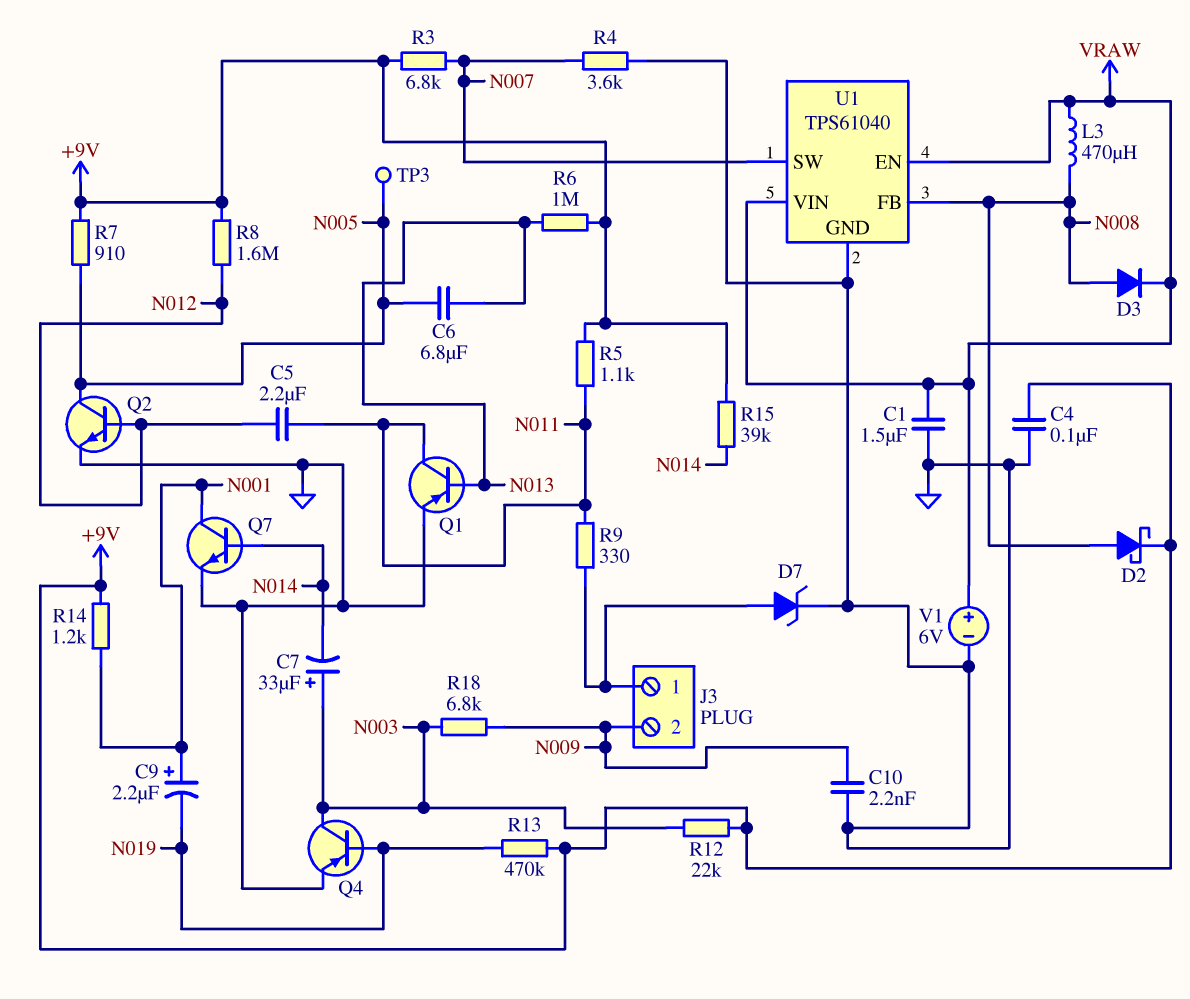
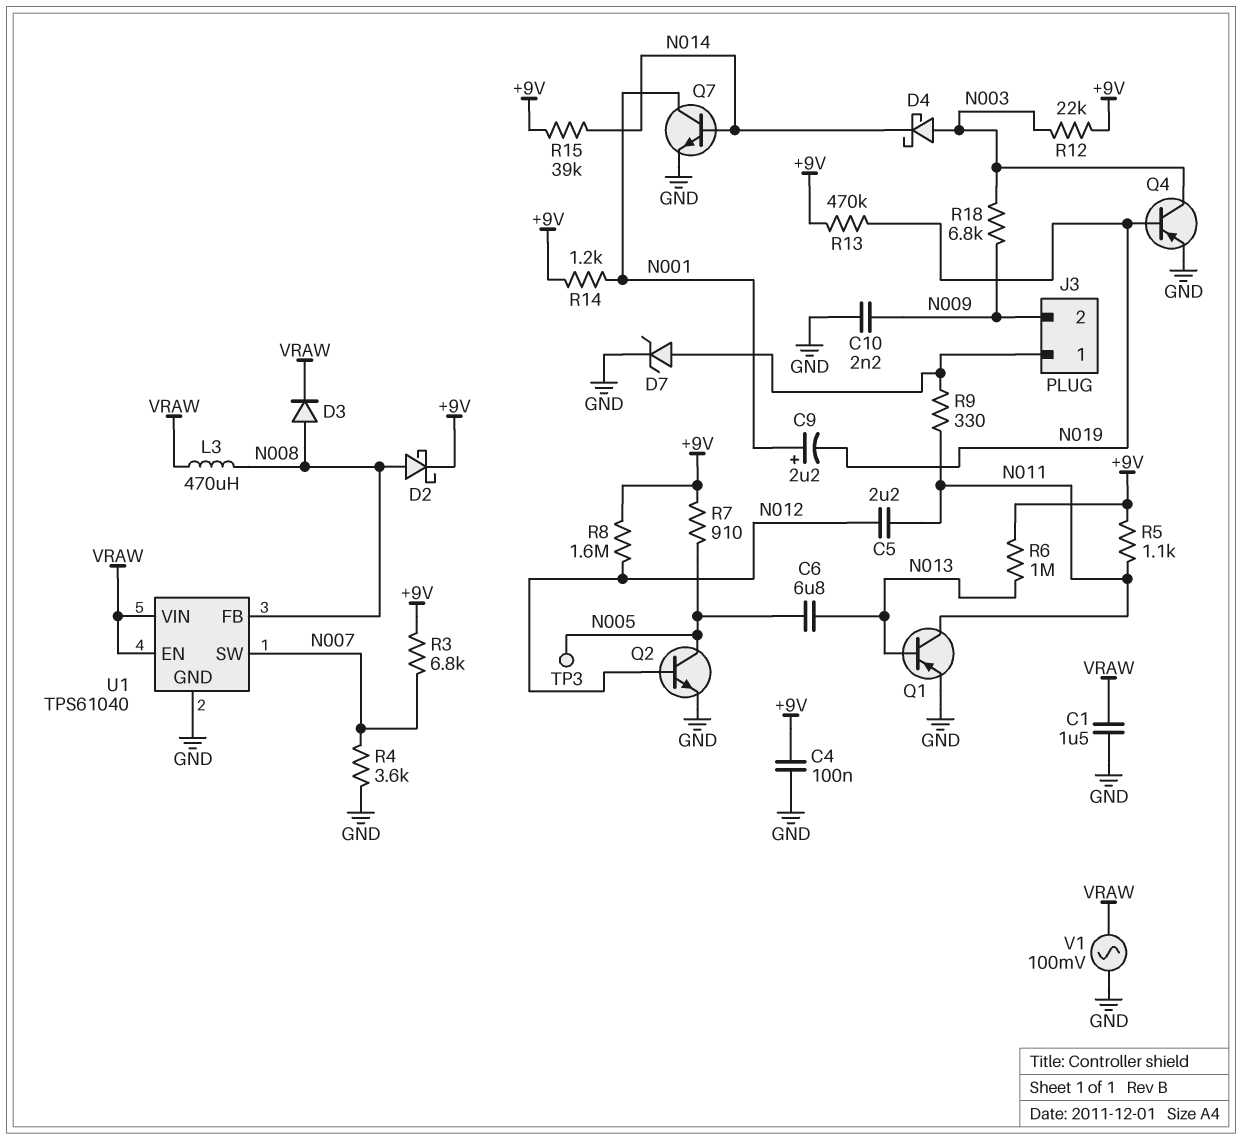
C7: 33uF (plus N003, minus N014) -> none
D4: none -> schottky (A N003, K N014)
V1: 6V (plus VRAW, minus GND) -> AC 100mV (GND, VRAW)

